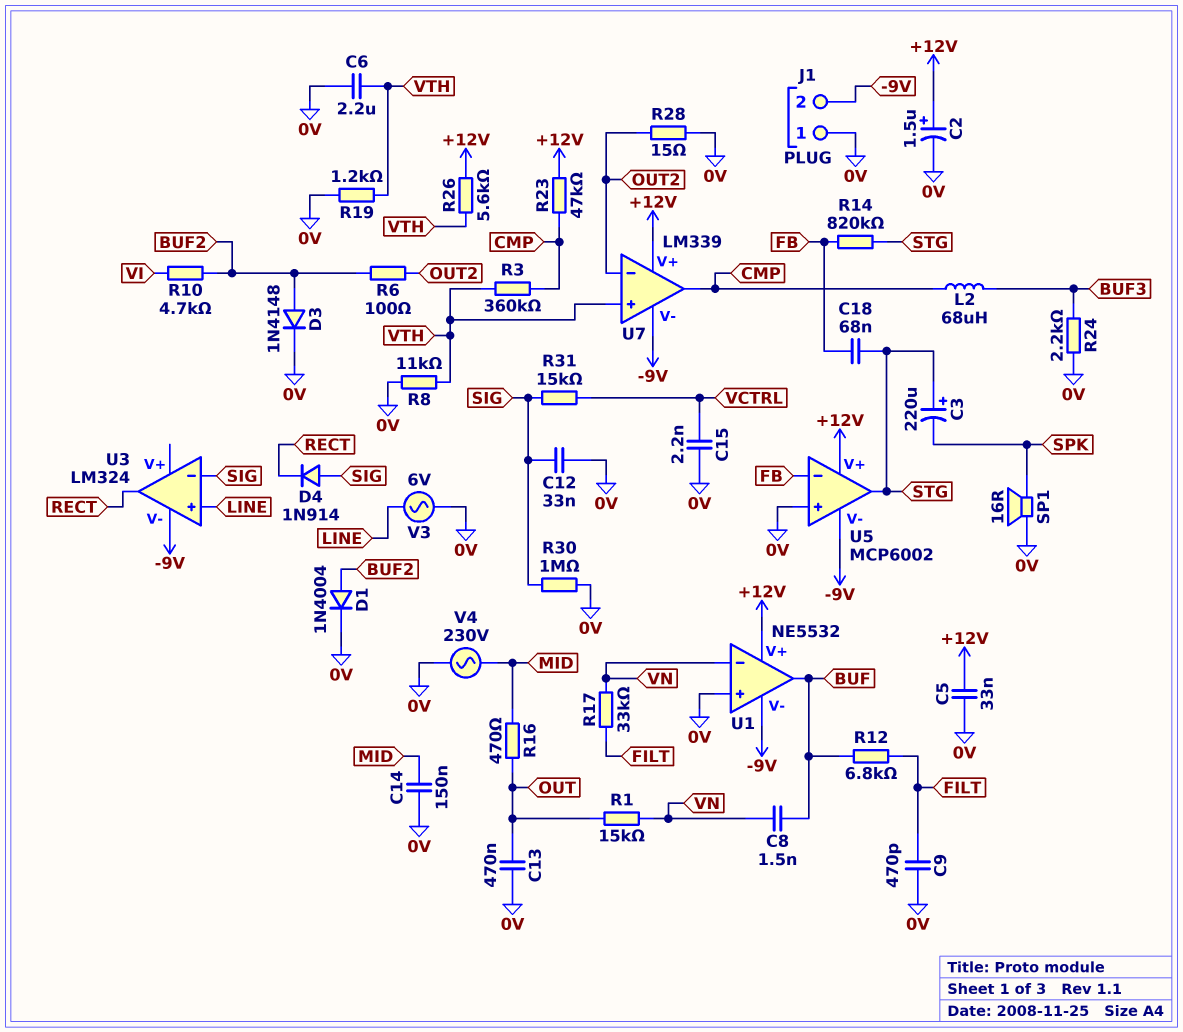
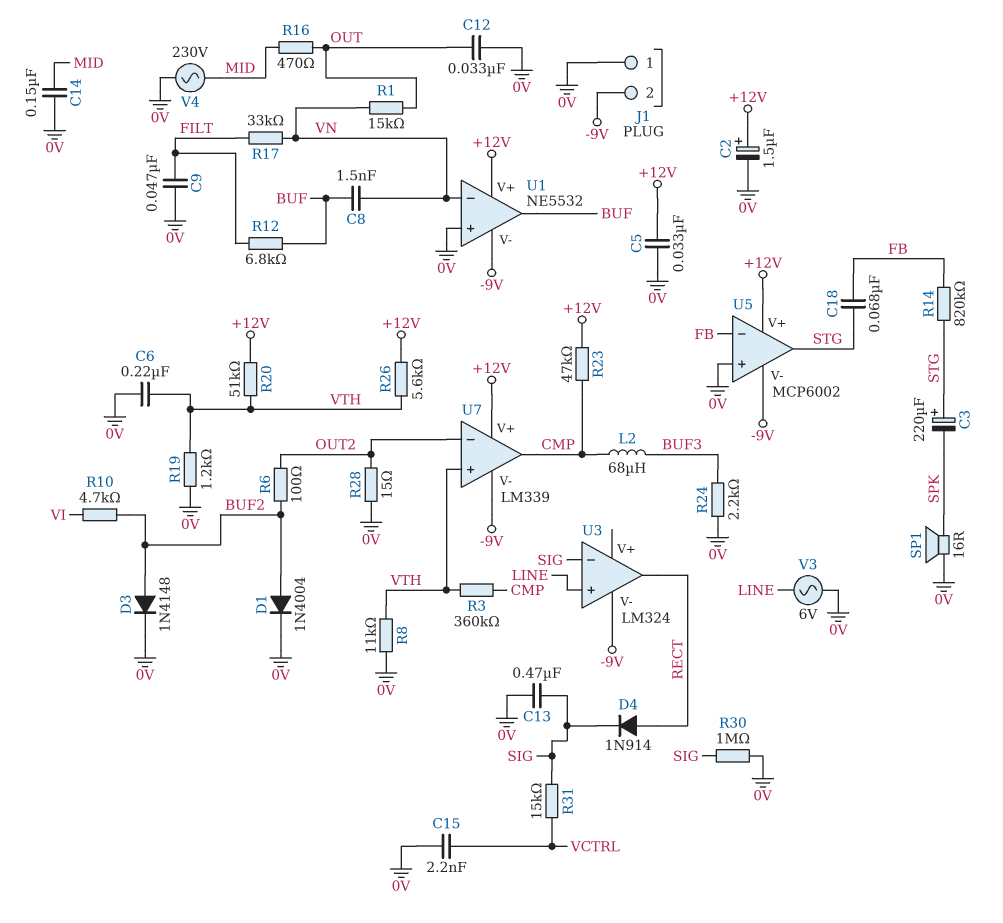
C6: 2.2uF (0V, VTH) -> 220nF (0V, VTH)
C9: 470pF (0V, FILT) -> 47nF (0V, FILT)
C12: 33nF (0V, SIG) -> 33nF (0V, OUT)
C13: 470nF (0V, OUT) -> 470nF (0V, SIG)
D4: diode 1N914 (A SIG, K RECT) -> diode 1N914 (A RECT, K SIG)
R20: none -> 51k (+12V, VTH)

